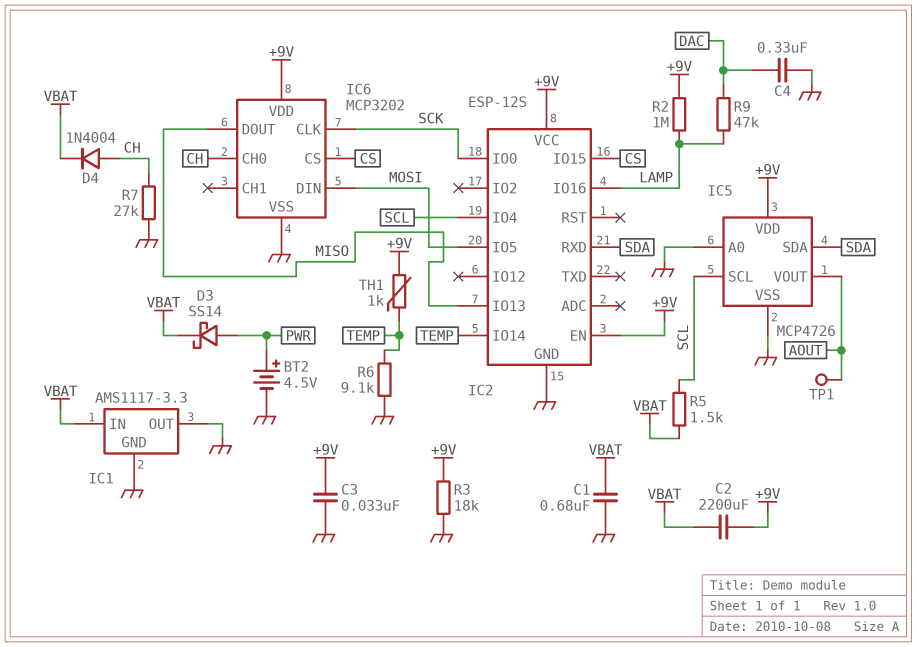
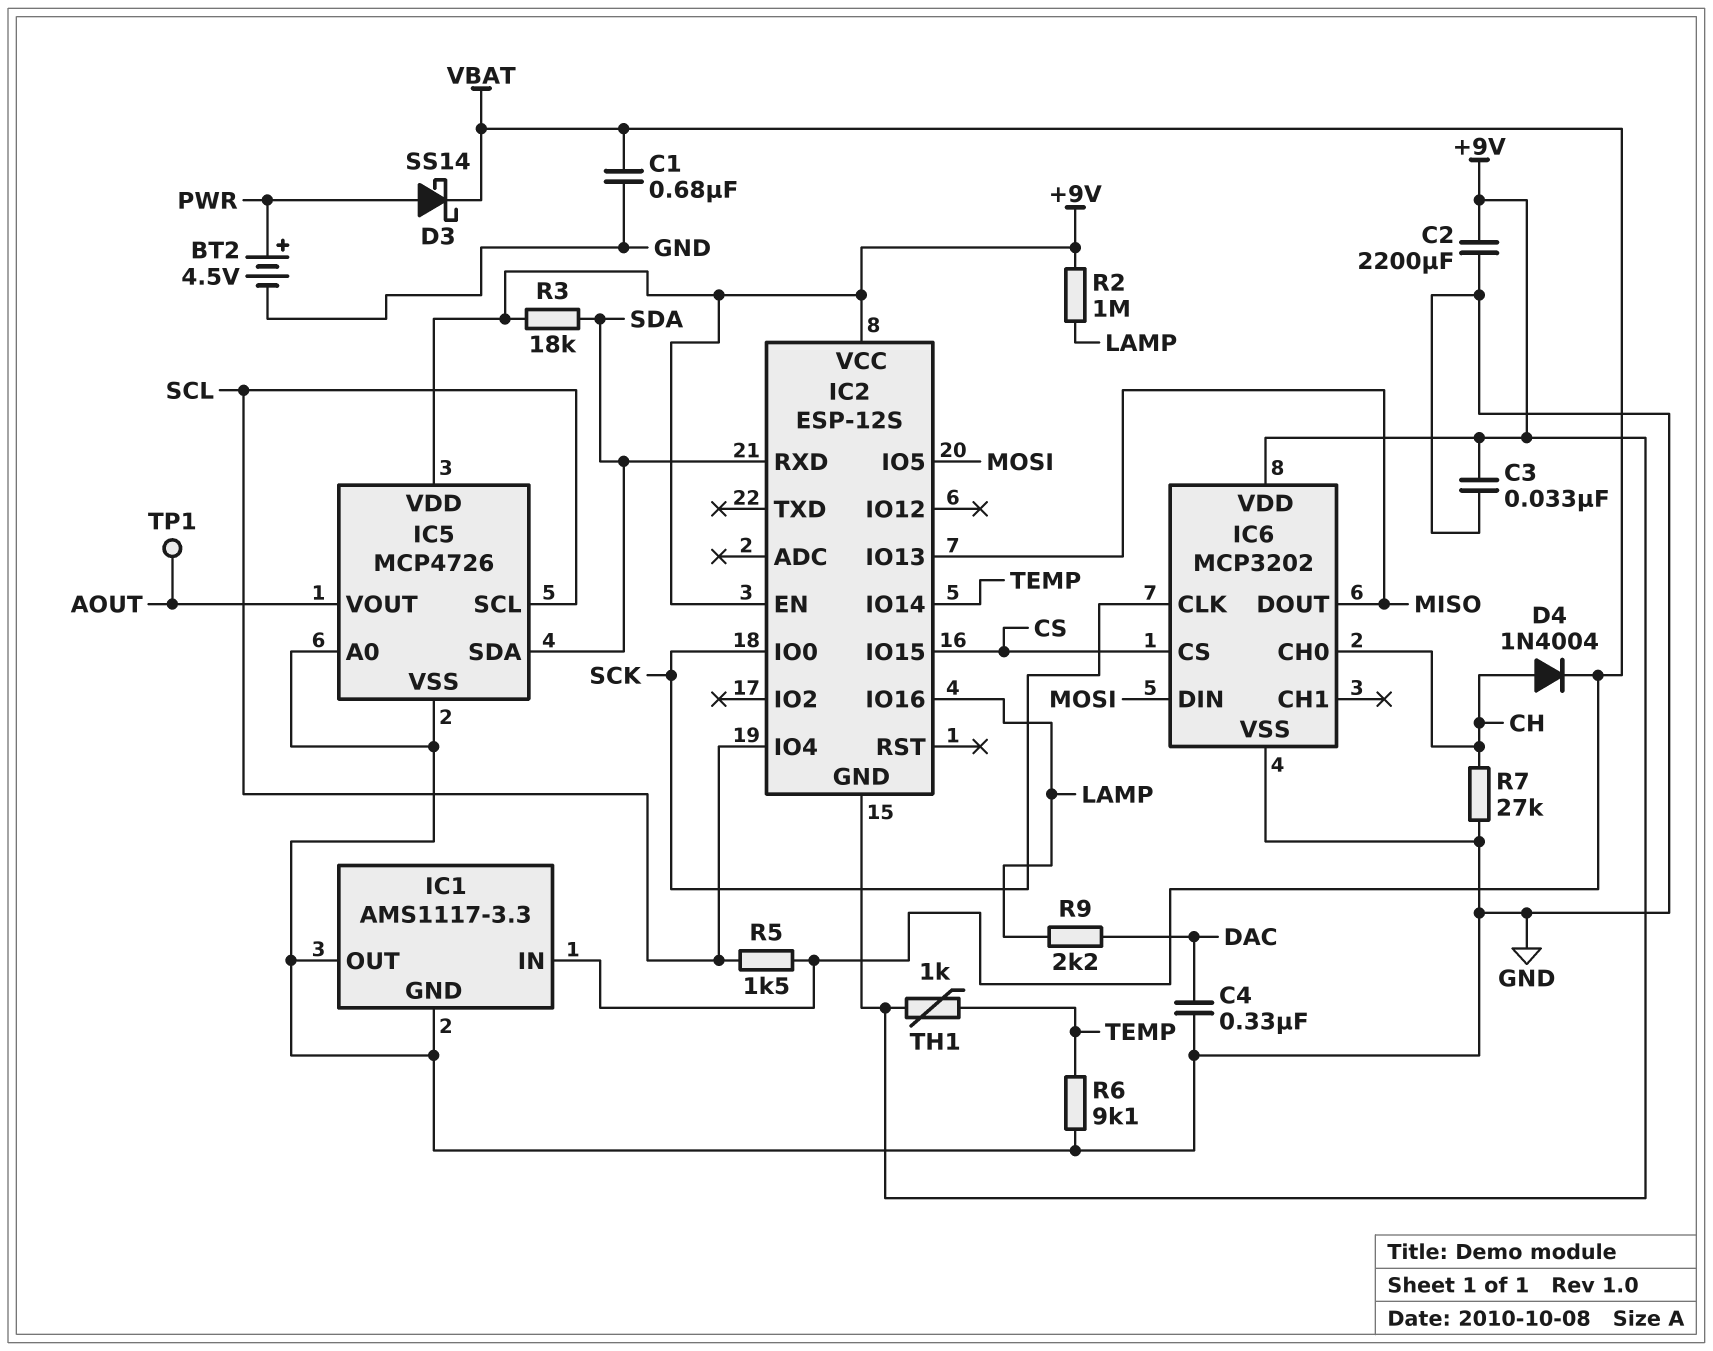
C2: 2200uF (+9V, VBAT) -> 2200uF (+9V, GND)
IC2 pin GND: GND -> +9V
R3: 18k (+9V, GND) -> 18k (+9V, SDA)
R9: 47k (DAC, LAMP) -> 2.2k (DAC, LAMP)

